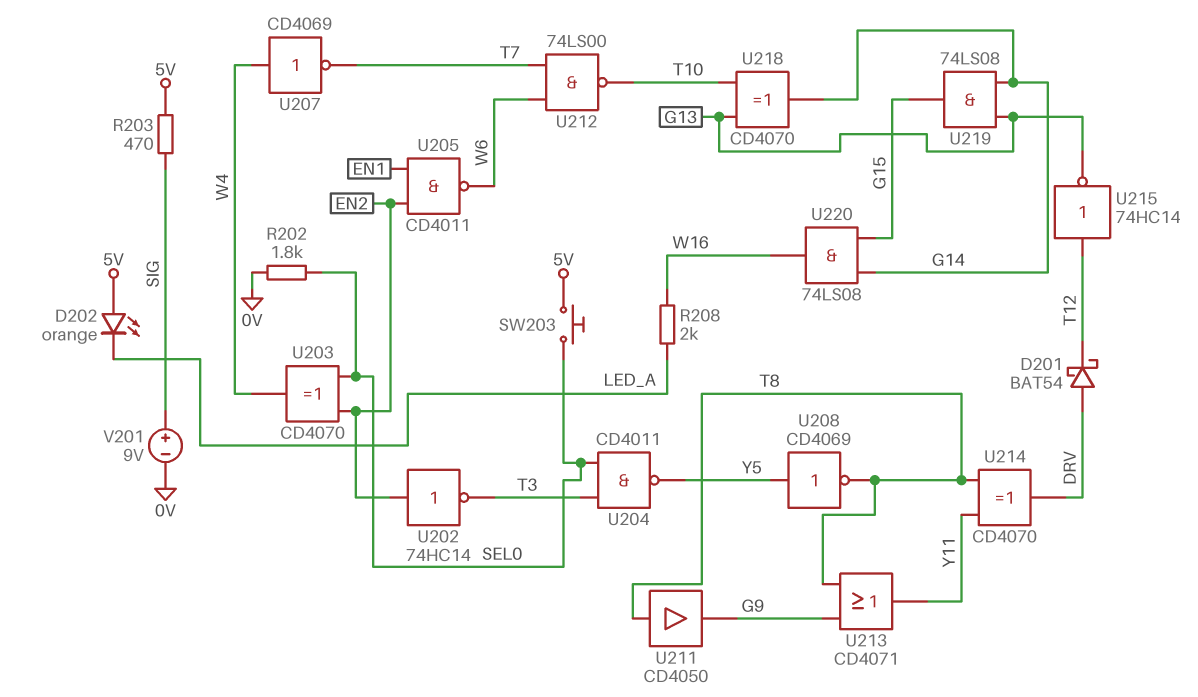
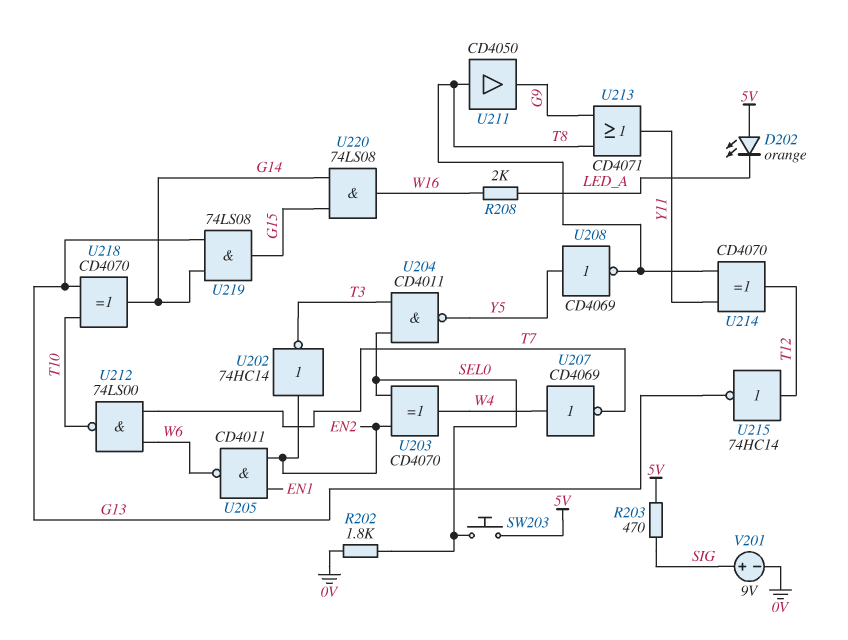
D201: schottky BAT54 (A DRV, K T12) -> none
U214: XOR CD4070 (in T8, in Y11, out DRV) -> XOR CD4070 (in T8, in Y11, out T12)

